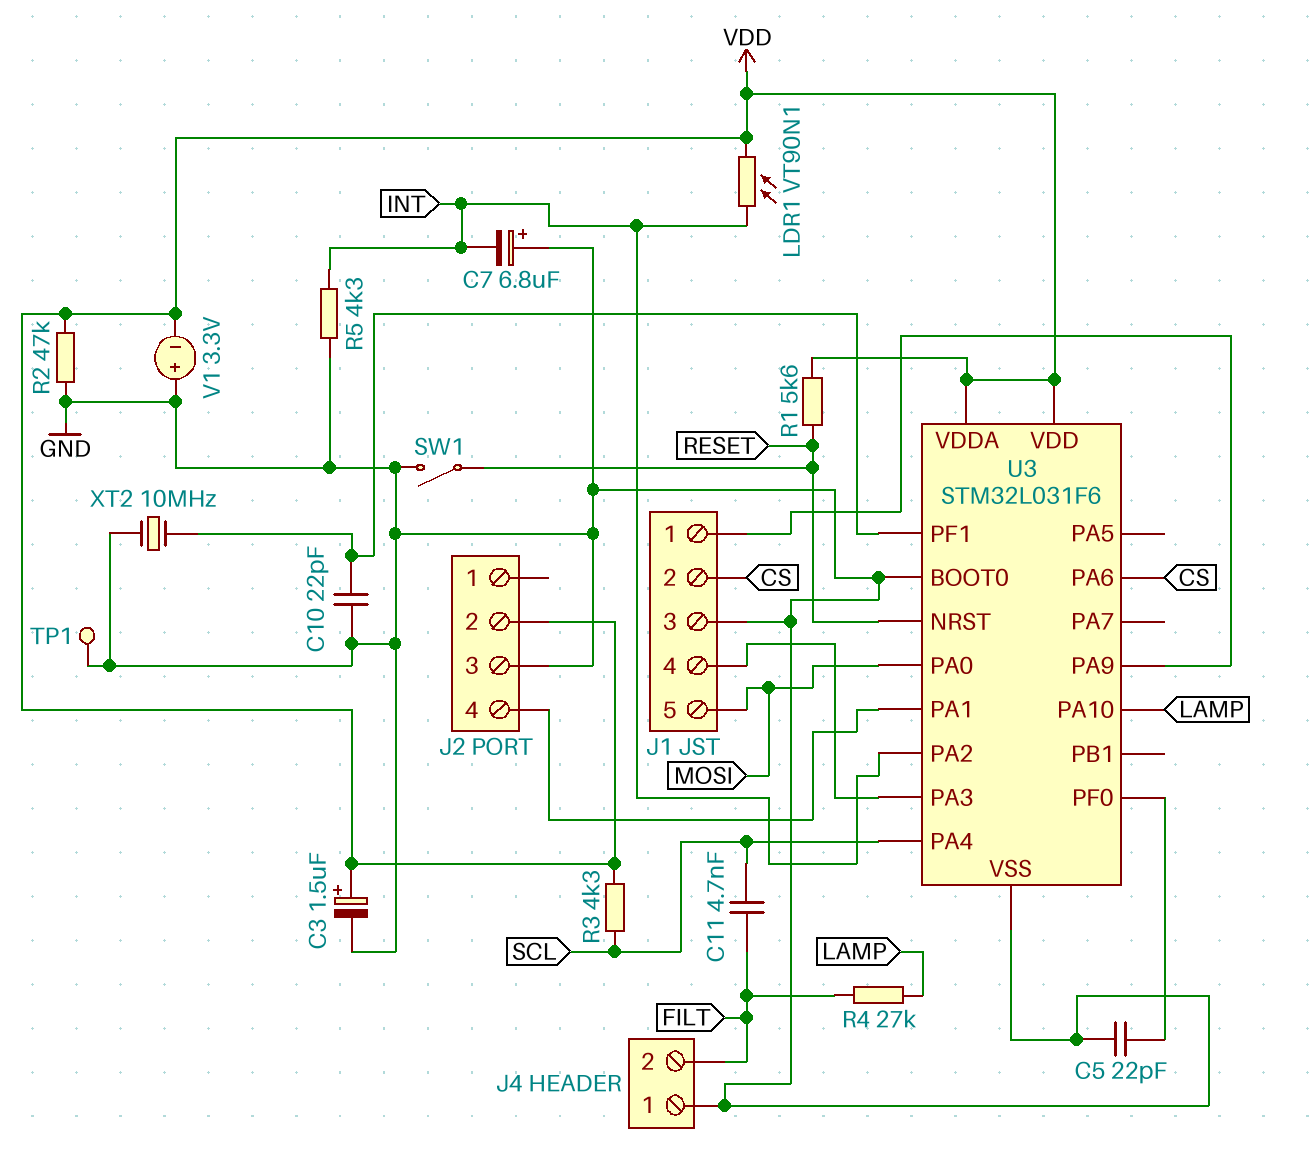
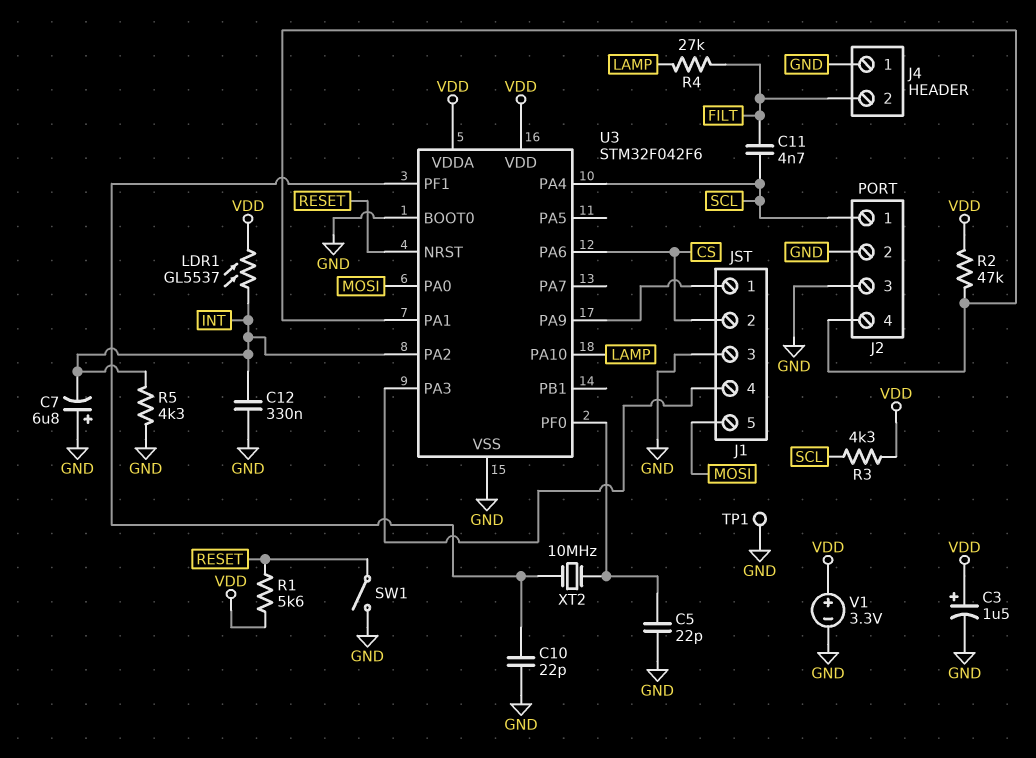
C12: none -> 330nF (GND, INT)
J2 pin 1: none -> SCL
J2 pin 2: VDD -> GND
LDR1: VT90N1 (INT, VDD) -> GL5537 (INT, VDD)
R2: 47k (GND, VDD) -> 47k (J2/4, VDD)
U3: STM32L031F6 -> STM32F042F6
V1: 3.3V (plus GND, minus VDD) -> 3.3V (plus VDD, minus GND)
XT2: 10MHz (GND, U3/PF1) -> 10MHz (U3/PF0, U3/PF1)

